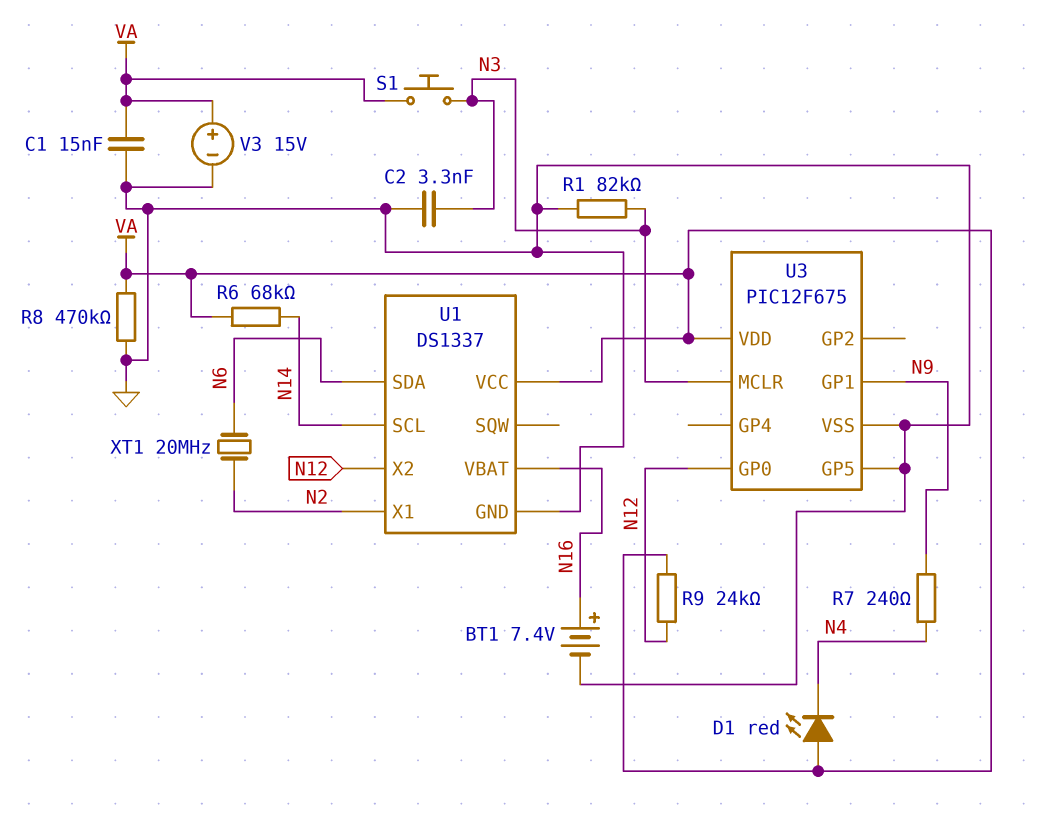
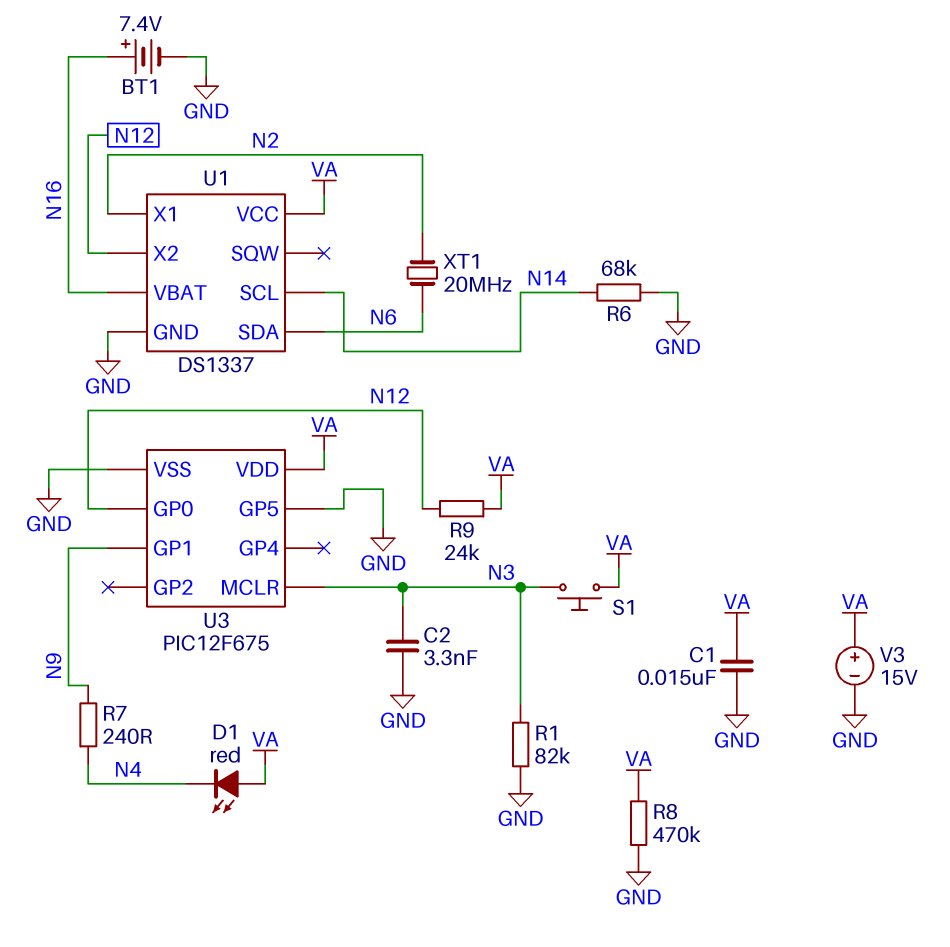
R6: 68k (N14, VA) -> 68k (GND, N14)

